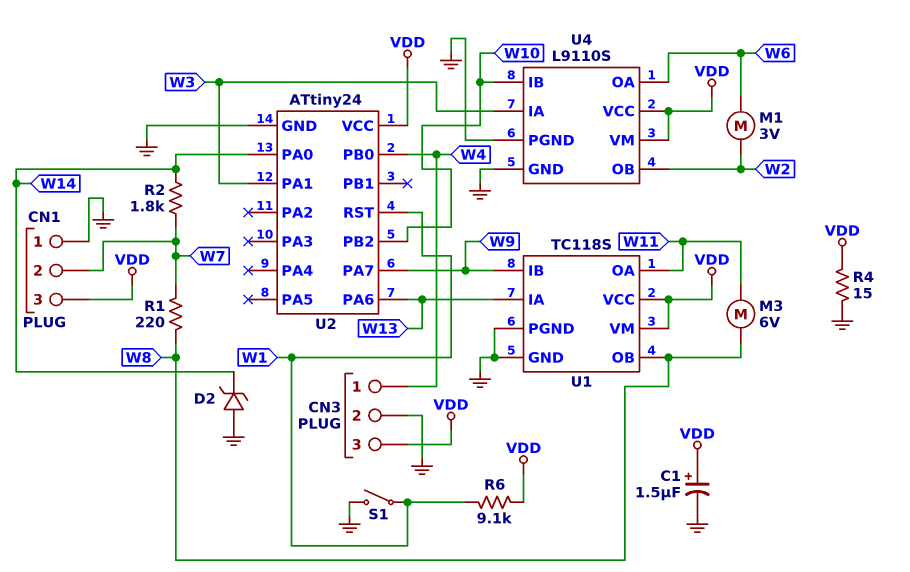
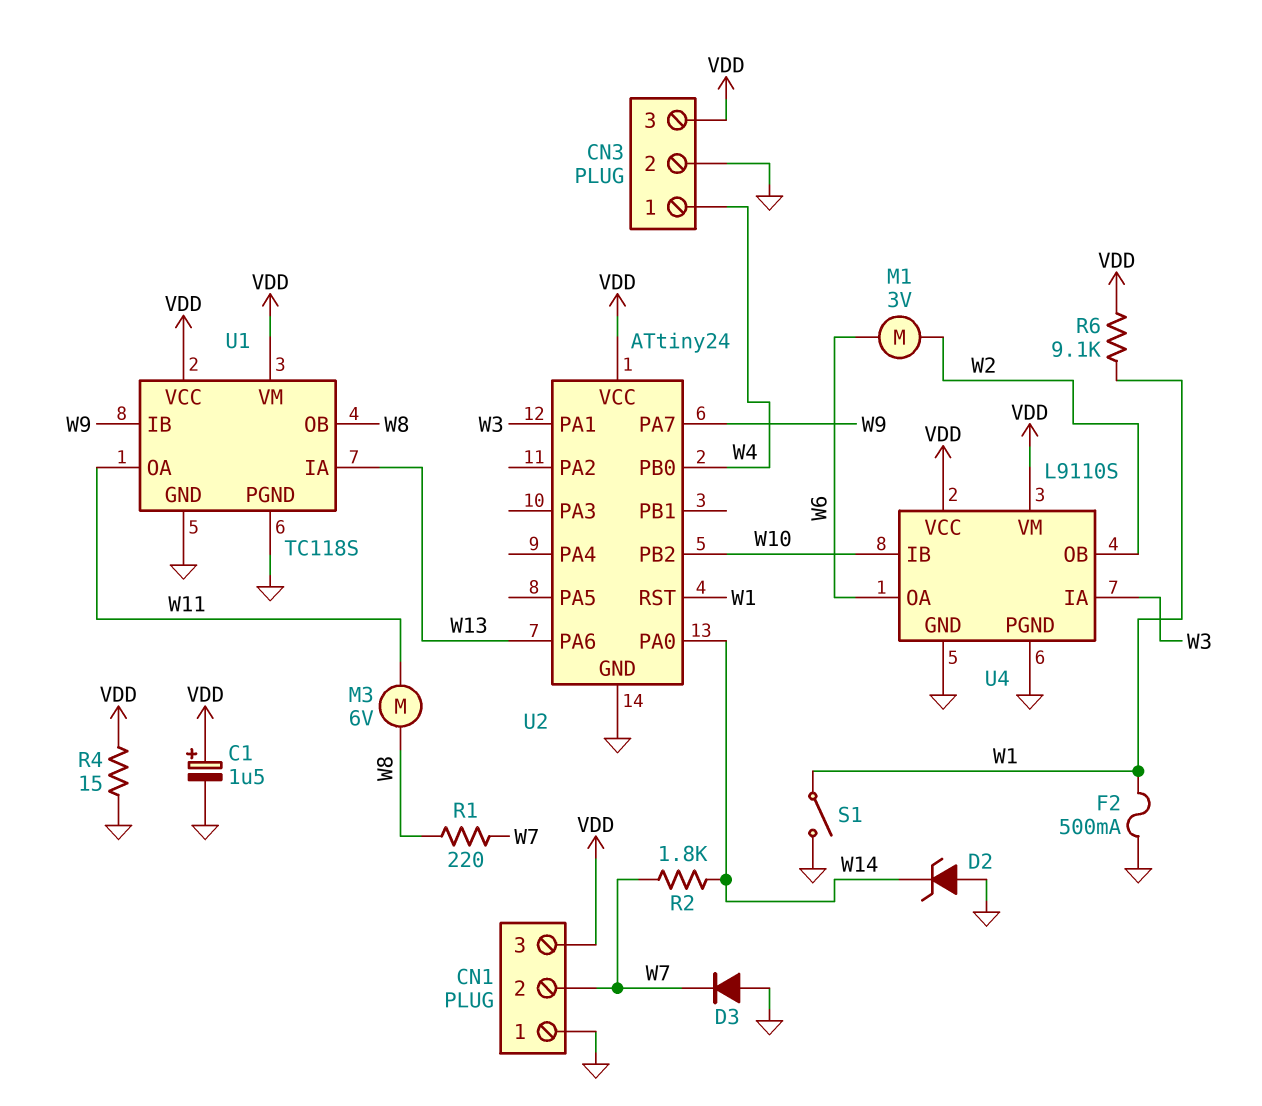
D3: none -> diode (A GND, K W7)
F2: none -> 500mA (GND, W1)

